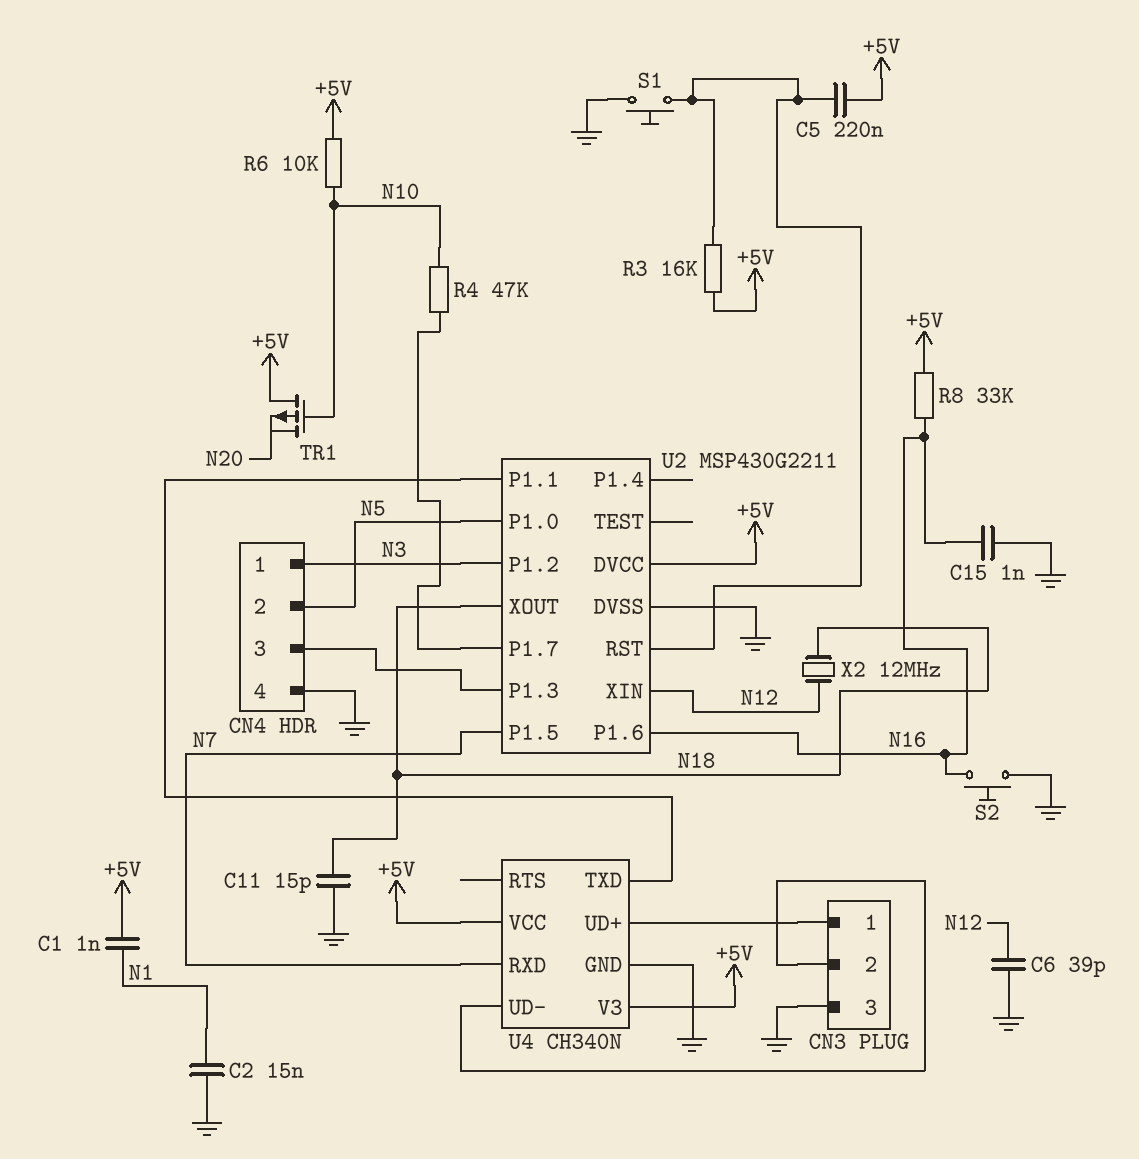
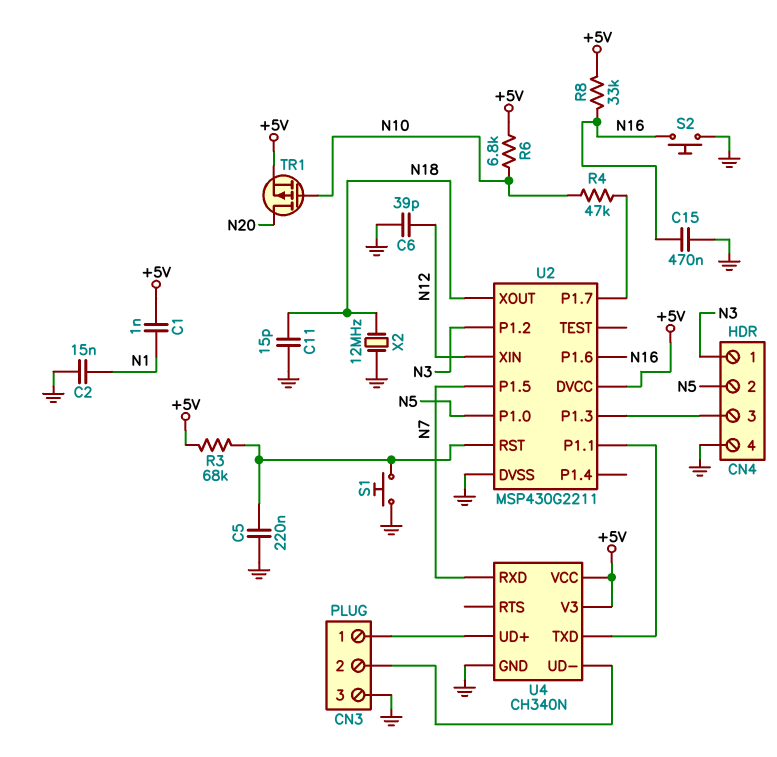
C5: 220nF (+5V, U2/RST) -> 220nF (GND, U2/RST)
C15: 1nF (GND, N16) -> 470nF (GND, N16)
R3: 16k (+5V, U2/RST) -> 68k (+5V, U2/RST)
R6: 10k (+5V, N10) -> 6.8k (+5V, N10)
TR1: PMOS (G N10, D +5V, S N20) -> PMOS (G N10, D N20, S +5V)
X2: 12MHz (N12, N18) -> 12MHz (GND, N18)

